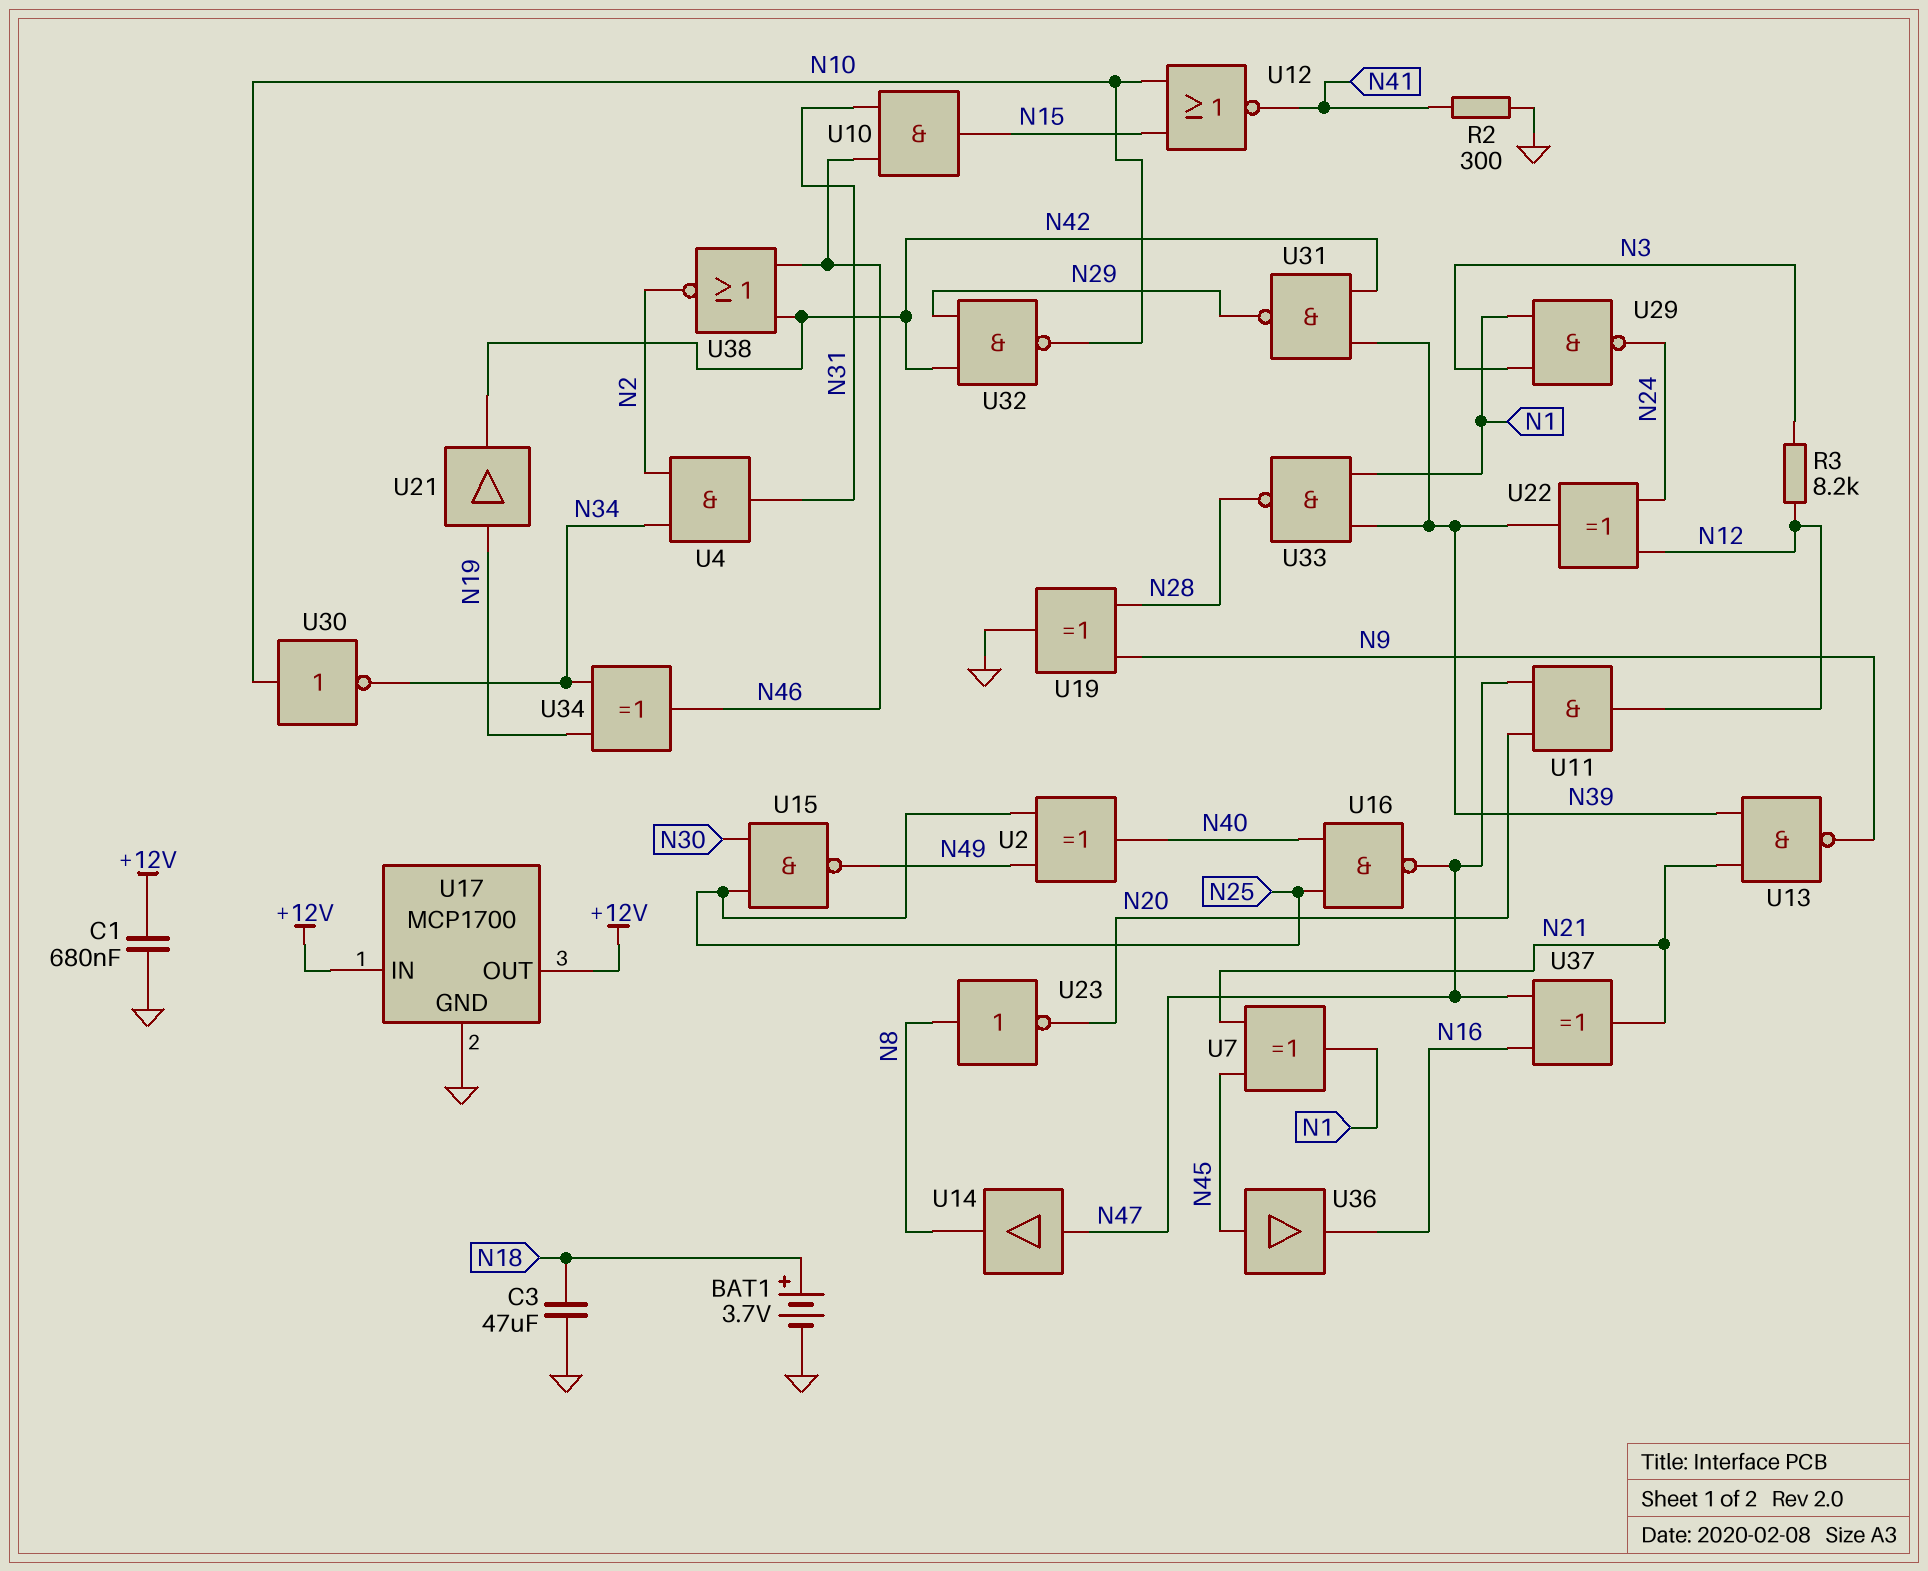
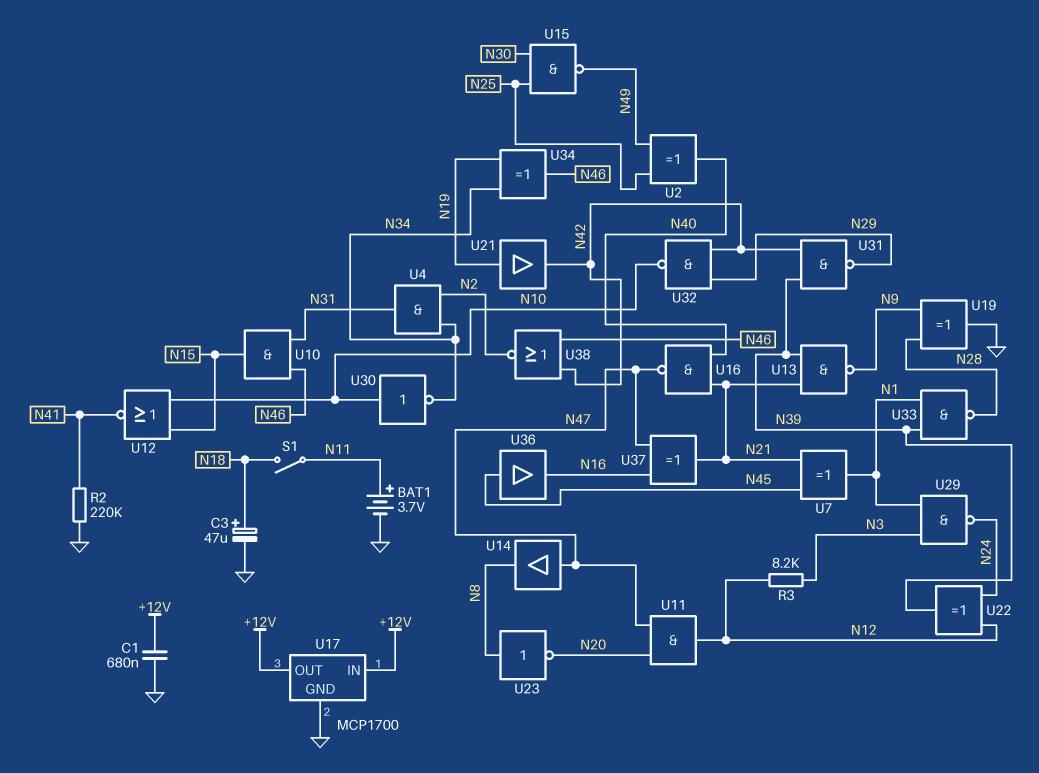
BAT1: 3.7V (plus N18, minus GND) -> 3.7V (plus N11, minus GND)
C3: 47uF (GND, N18) -> 47uF (plus N18, minus GND)
R2: 300 (GND, N41) -> 220k (GND, N41)
S1: none -> switch (N11, N18)
U16: NAND (in N25, in N40, out N47) -> NAND (in N21, in N40, out N47)

